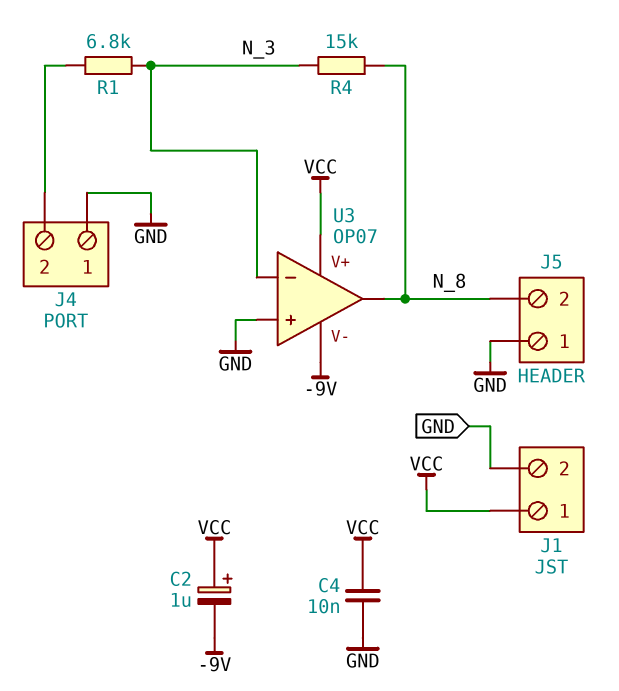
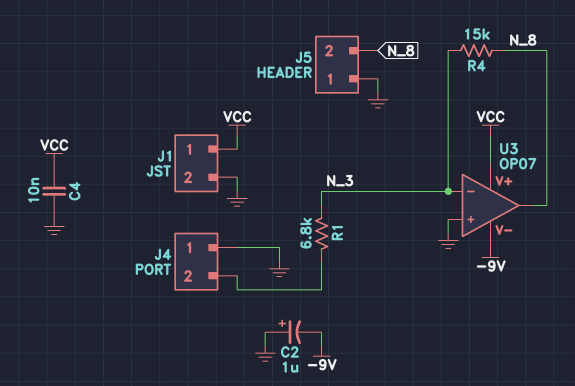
C2: 1uF (plus VCC, minus -9V) -> 1uF (plus GND, minus -9V)

